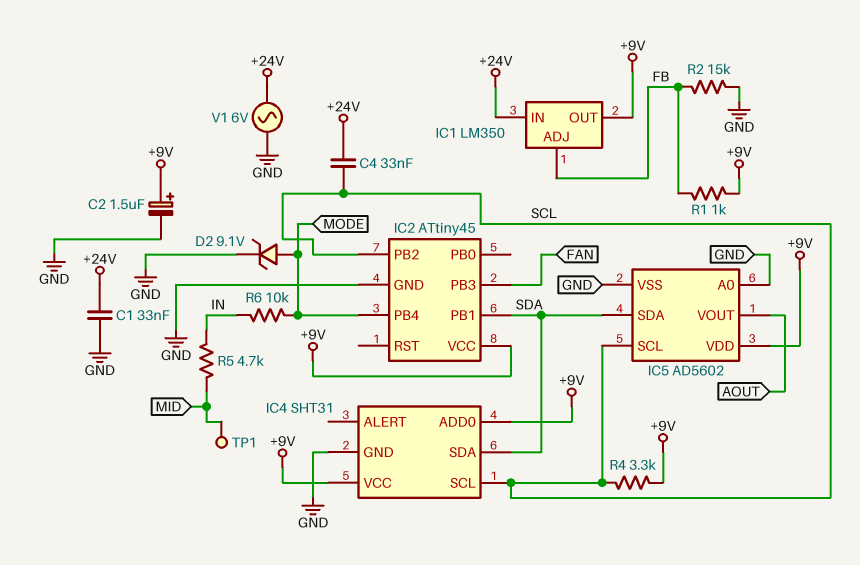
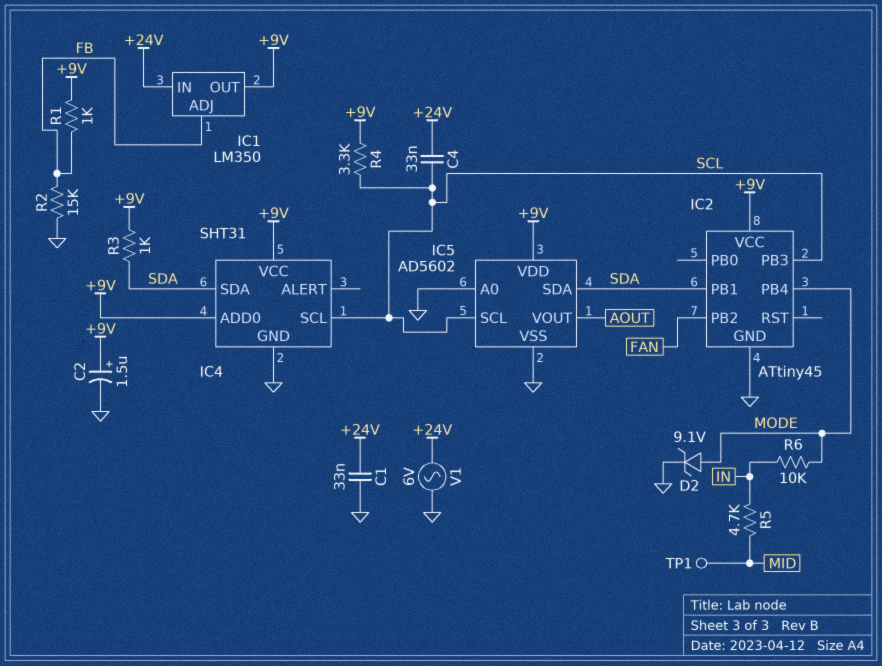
IC2 pin PB2: SCL -> FAN
IC2 pin PB3: FAN -> SCL
R3: none -> 1k (+9V, SDA)

